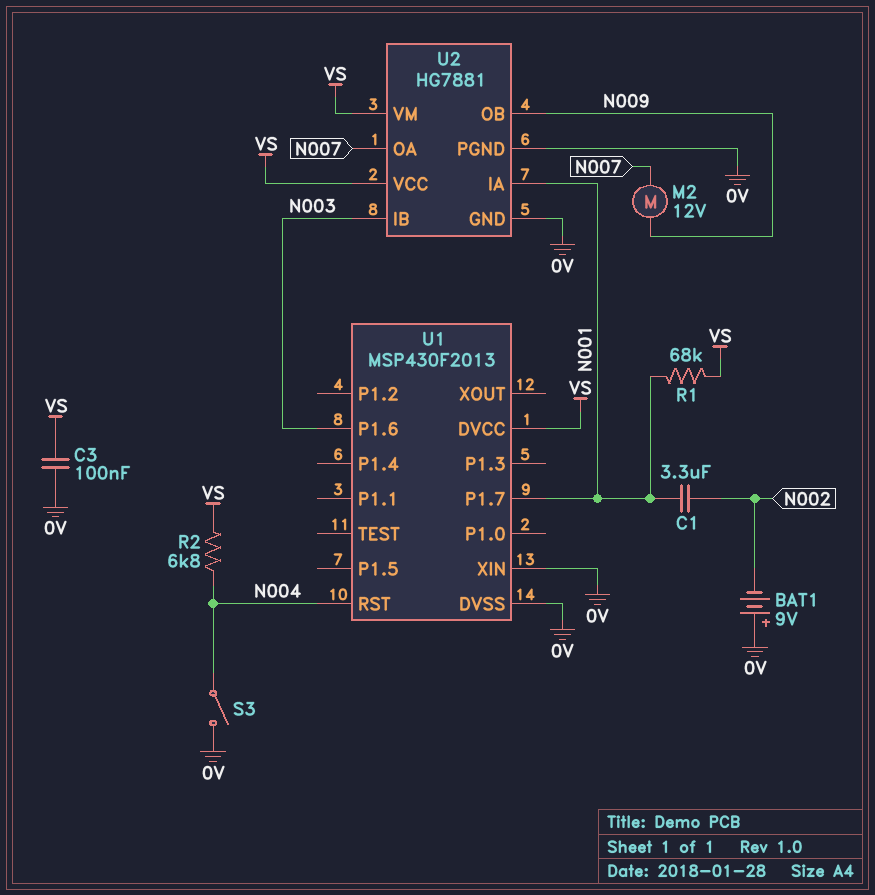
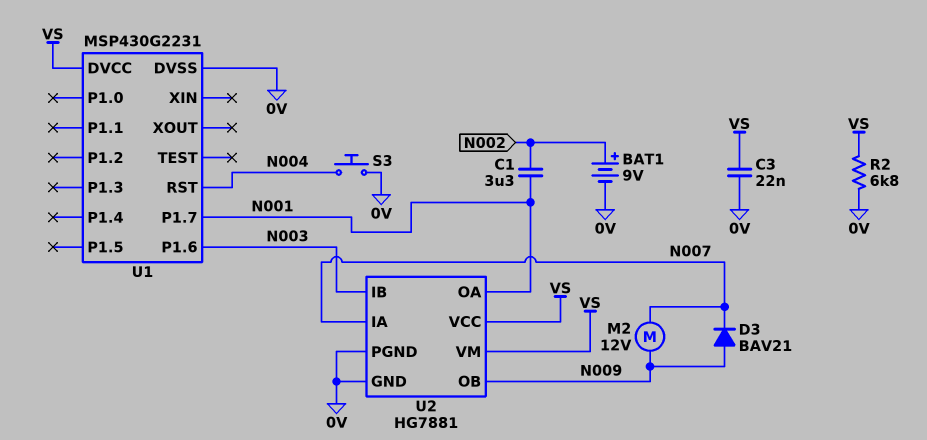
BAT1: 9V (plus 0V, minus N002) -> 9V (plus N002, minus 0V)
C3: 100nF (0V, VS) -> 22nF (0V, VS)
D3: none -> diode BAV21 (A N009, K N007)
R1: 68k (N001, VS) -> none
R2: 6.8k (N004, VS) -> 6.8k (0V, VS)
S3: switch (0V, N004) -> button (0V, N004)
U1: MSP430F2013 -> MSP430G2231
U1 pin XIN: 0V -> none
U2 pin IA: N001 -> N007
U2 pin OA: N007 -> N001

